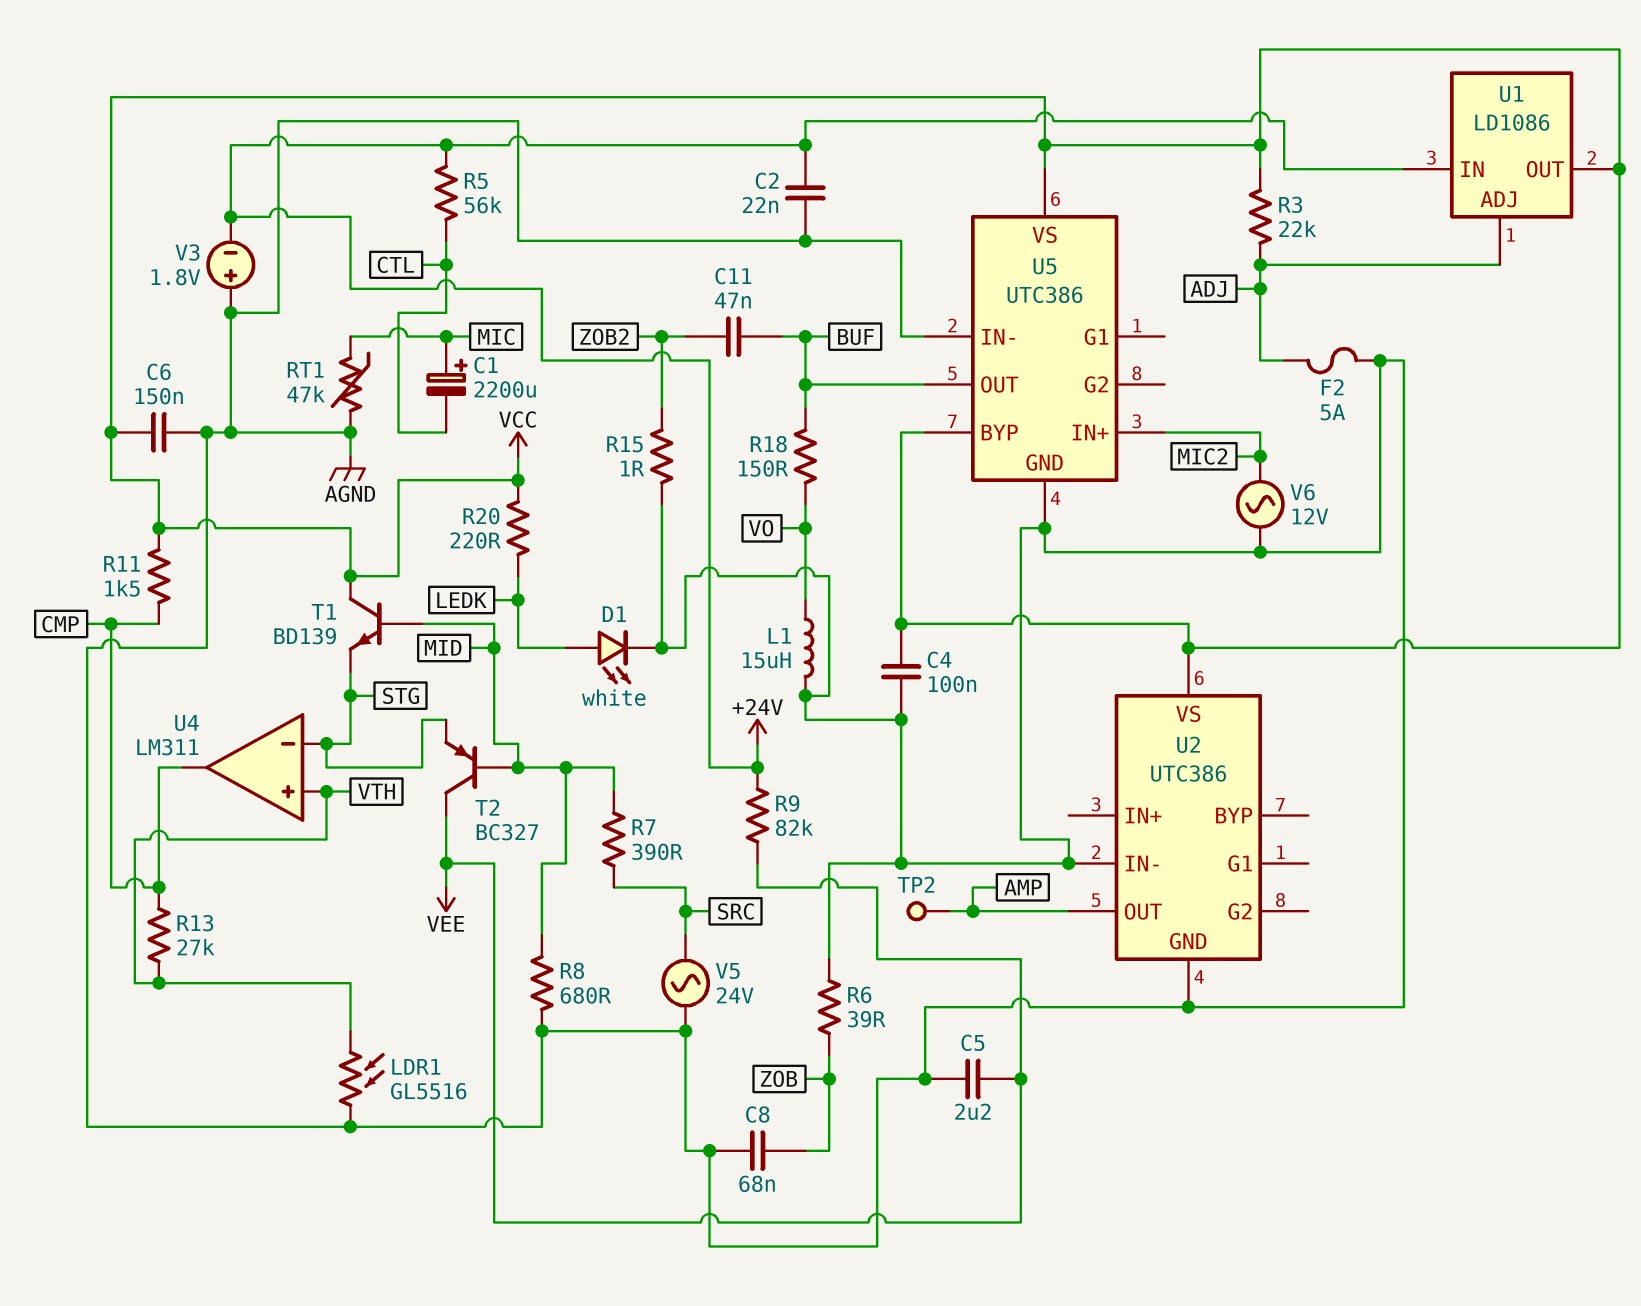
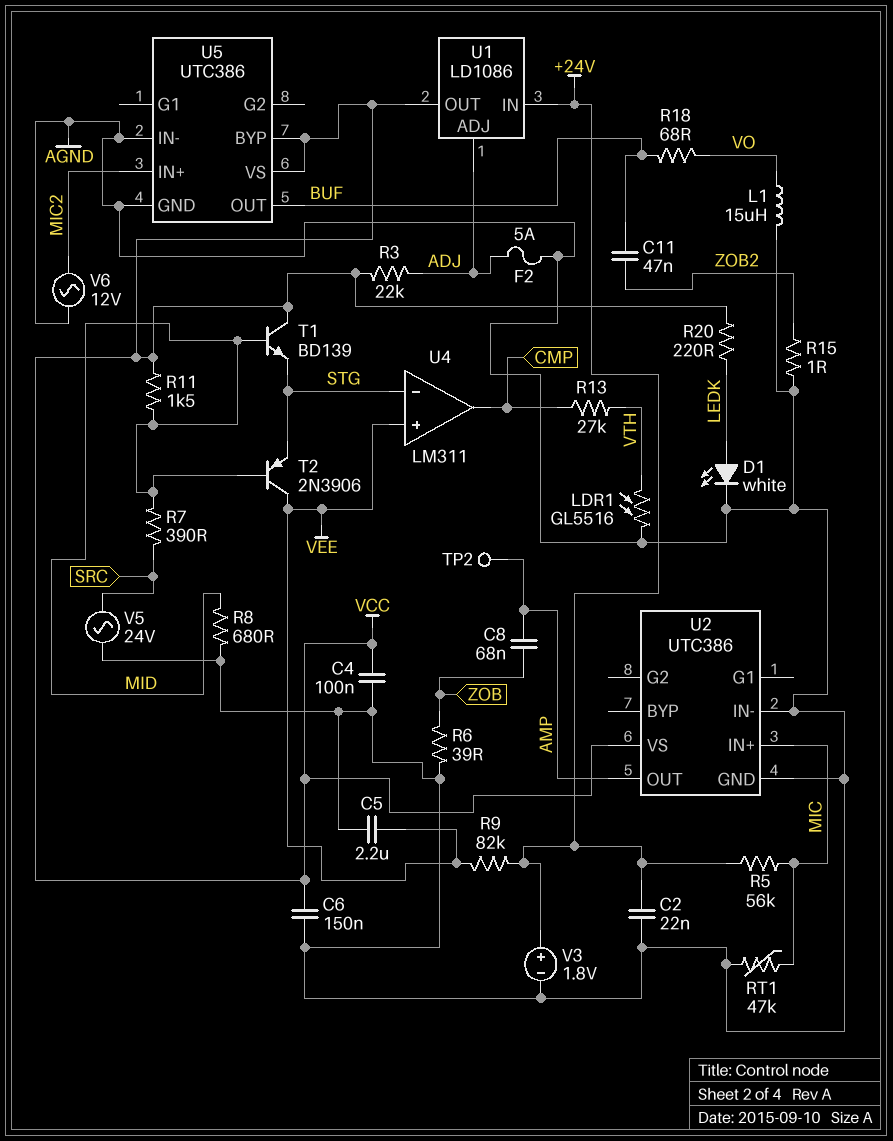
C1: 2200uF (plus MIC, minus CTL) -> none
C8: 68nF (AGND, ZOB) -> 68nF (AMP, ZOB)
R5: 56k (+24V, CTL) -> 56k (+24V, MIC)
R11: 1.5k (CMP, VCC) -> 1.5k (MID, VCC)
R18: 150 (BUF, VO) -> 68 (BUF, VO)
T2: PNP BC327 (B MID, C VEE, E STG) -> PNP 2N3906 (B MID, C VEE, E STG)
U2 pin IN+: none -> MIC
U4 pin in+: VTH -> VEE
V3: 1.8V (plus AGND, minus +24V) -> 1.8V (plus +24V, minus AGND)

